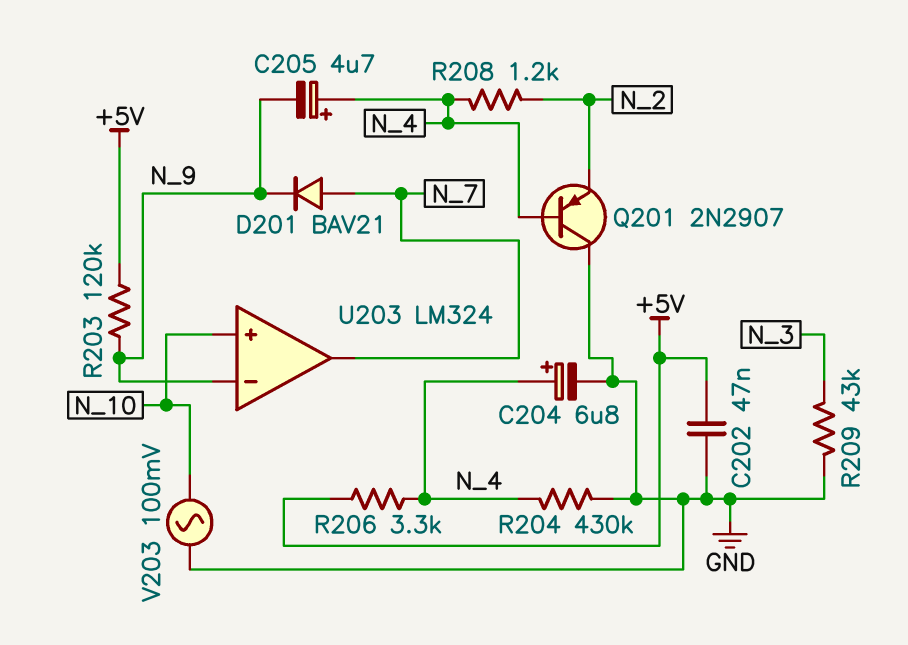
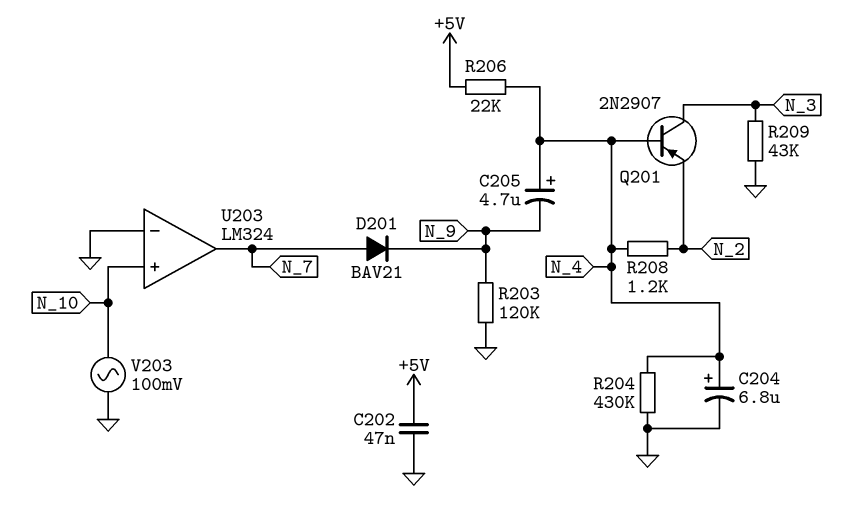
Q201: PNP 2N2907 (B N_4, C GND, E N_2) -> PNP 2N2907 (B N_4, C N_3, E N_2)
R203: 120k (+5V, N_9) -> 120k (GND, N_9)
R206: 3.3k (+5V, N_4) -> 22k (+5V, N_4)
U203 pin in-: N_9 -> GND

